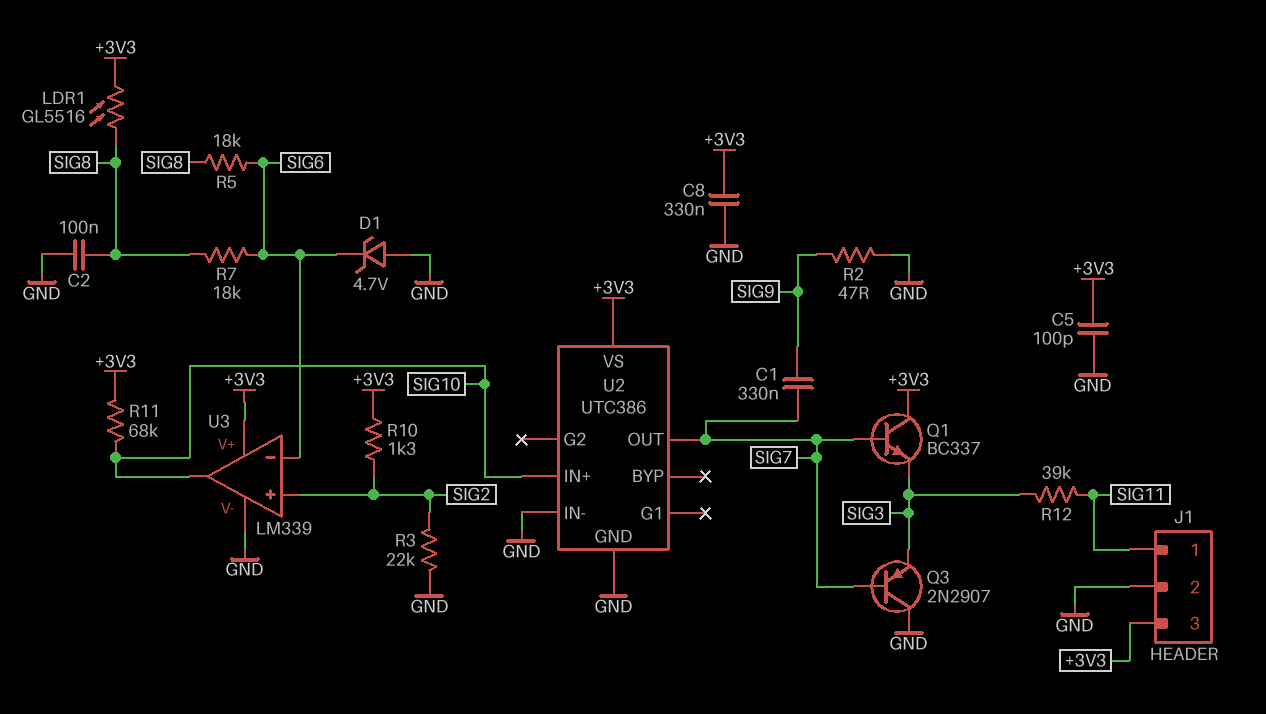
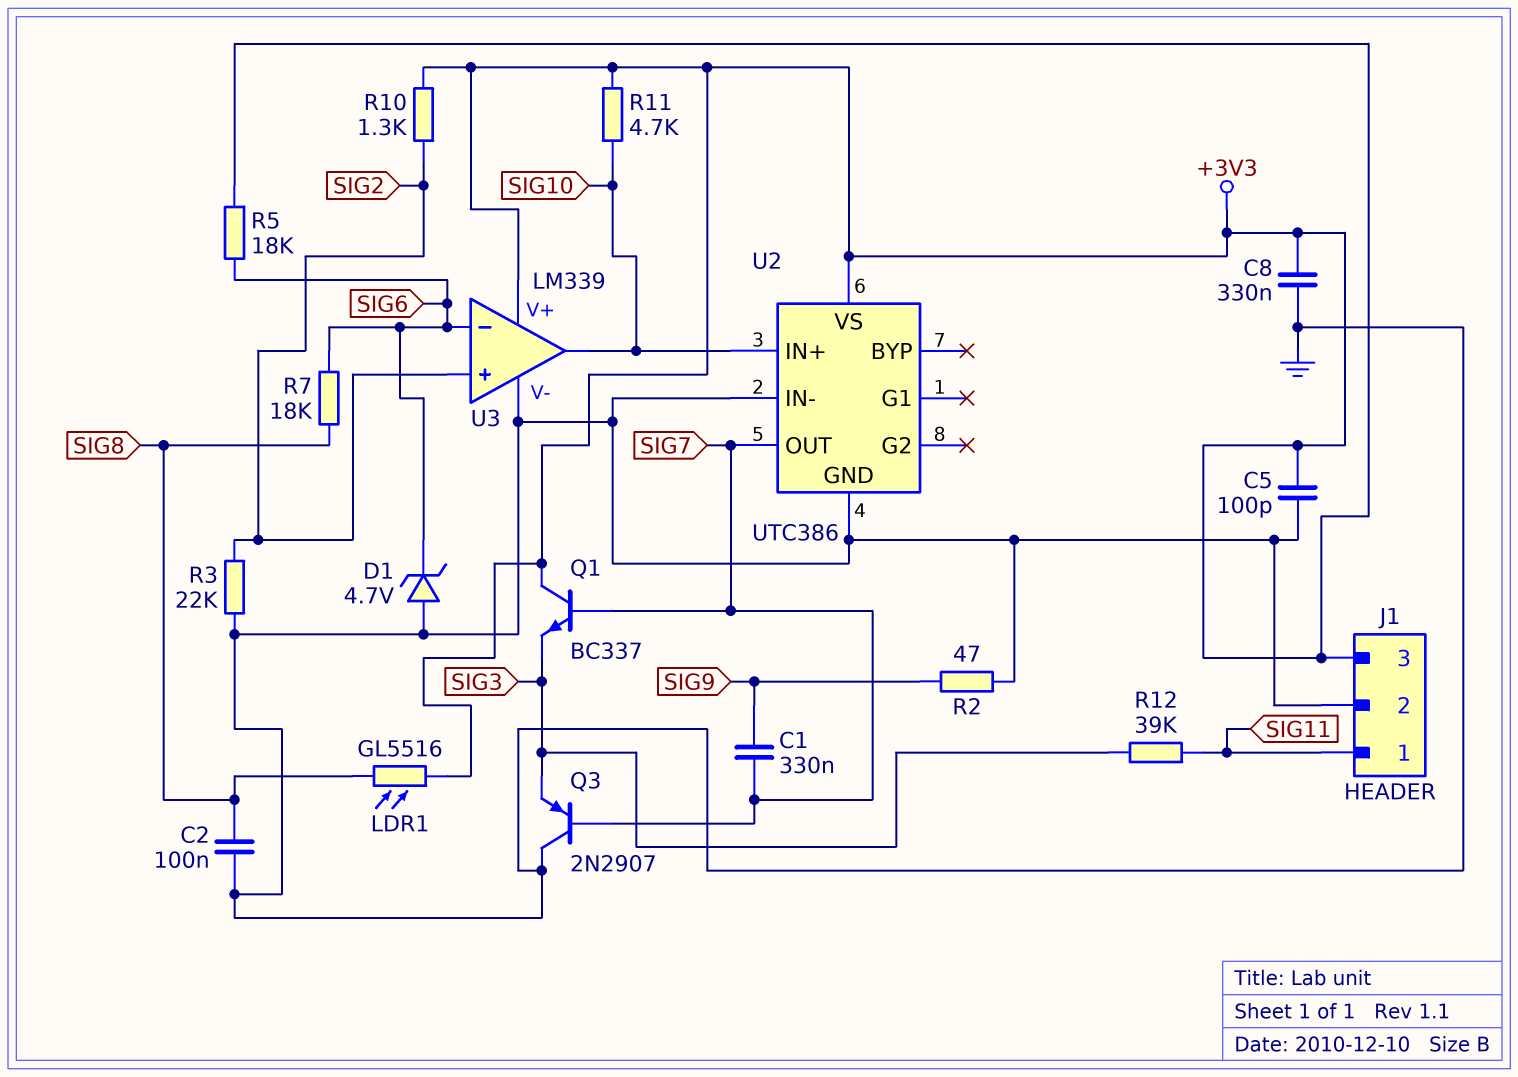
R5: 18k (SIG6, SIG8) -> 18k (+3V3, SIG6)
R11: 68k (+3V3, SIG10) -> 4.7k (+3V3, SIG10)

